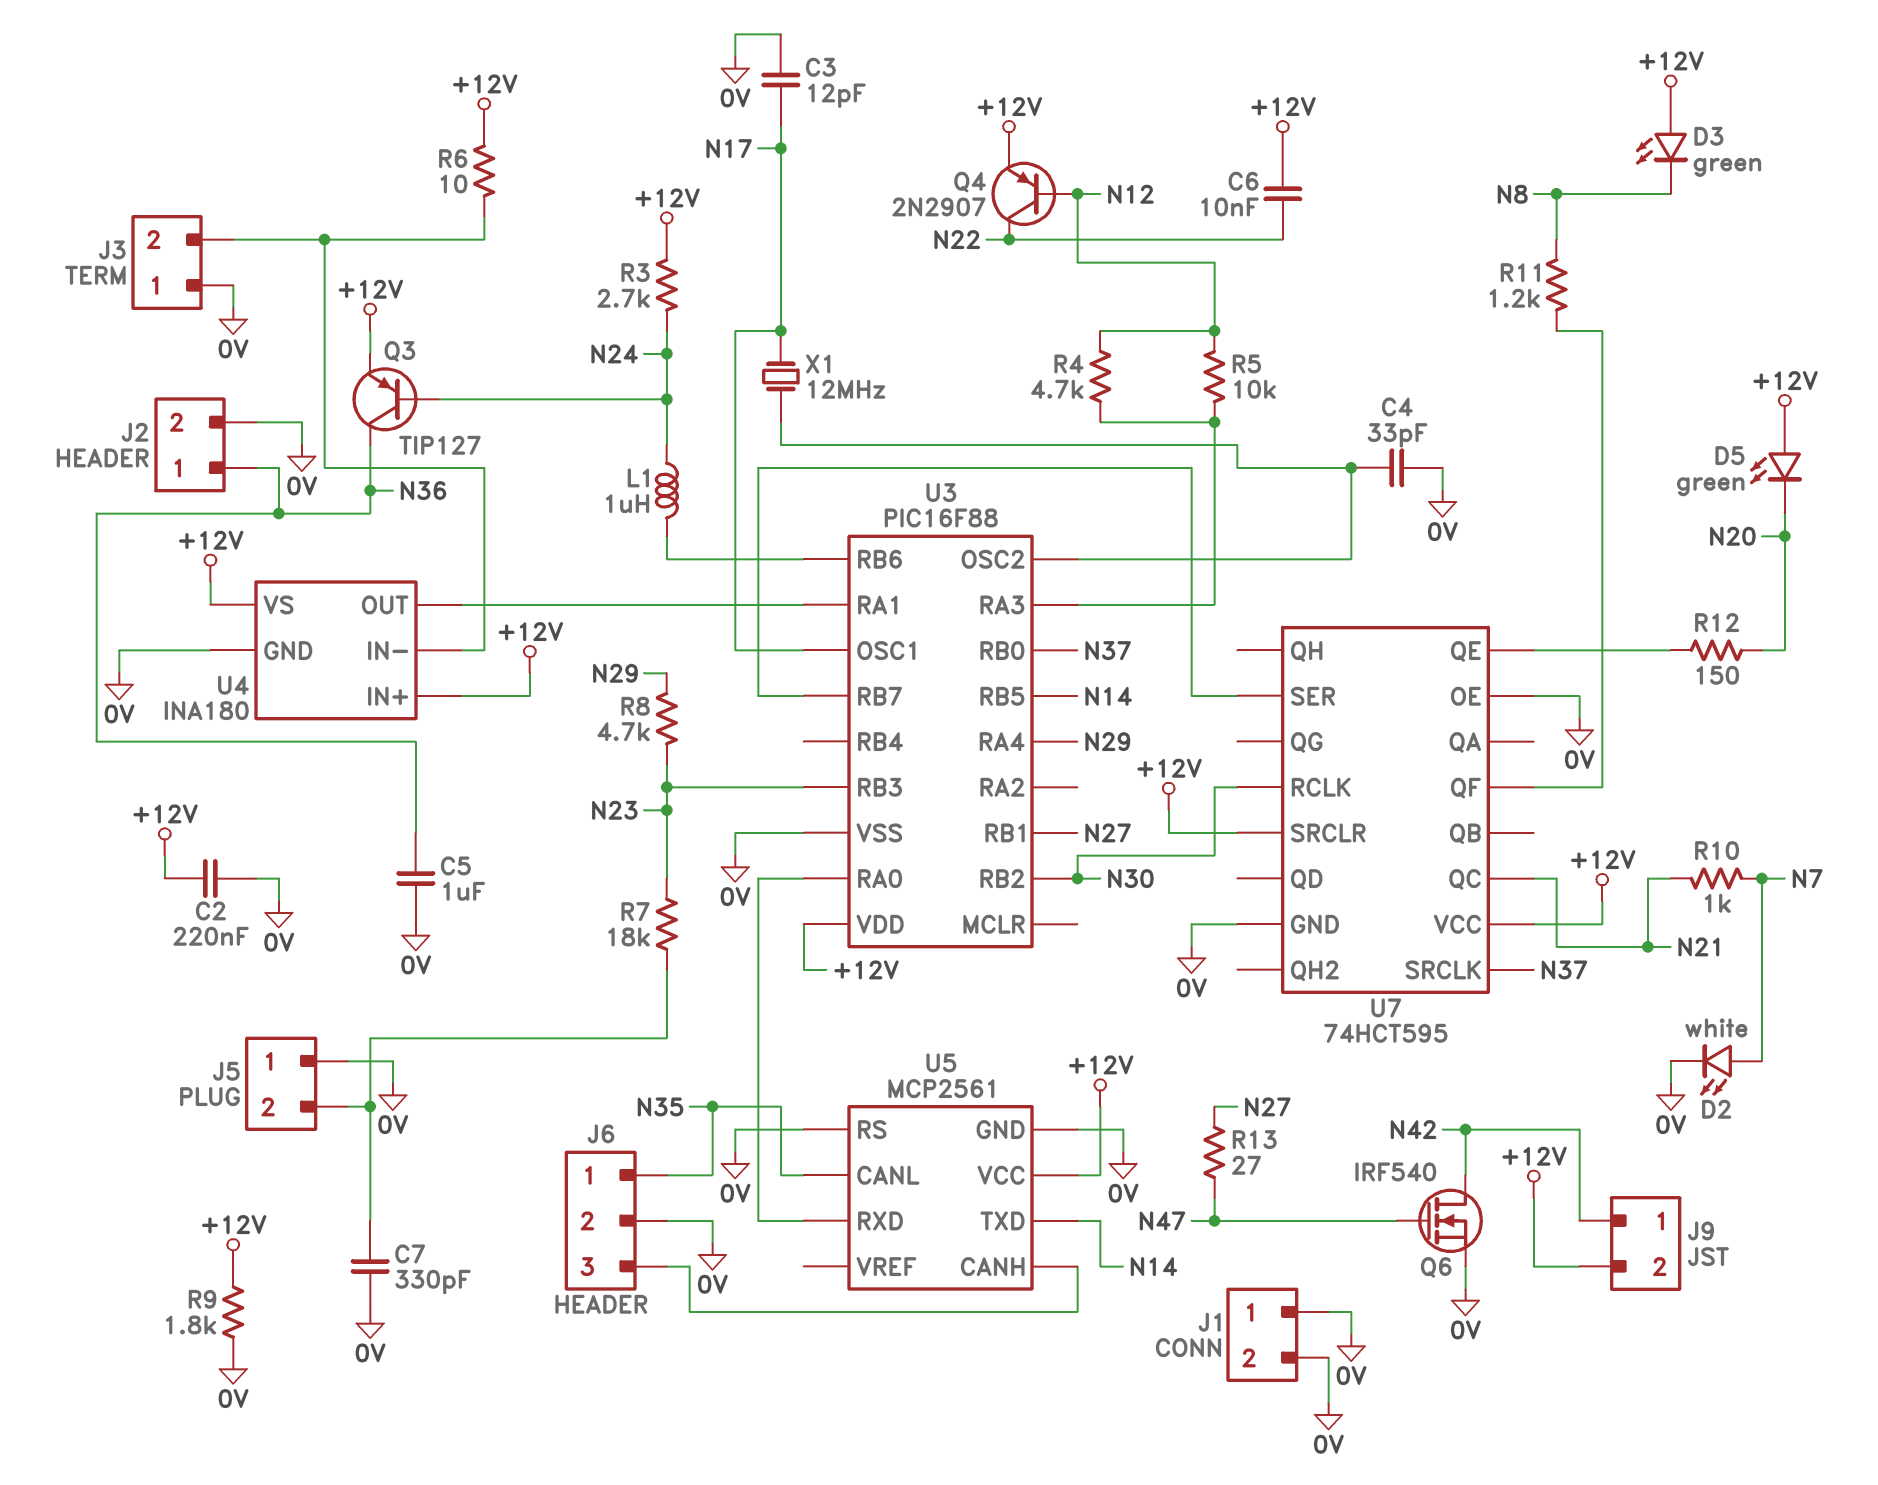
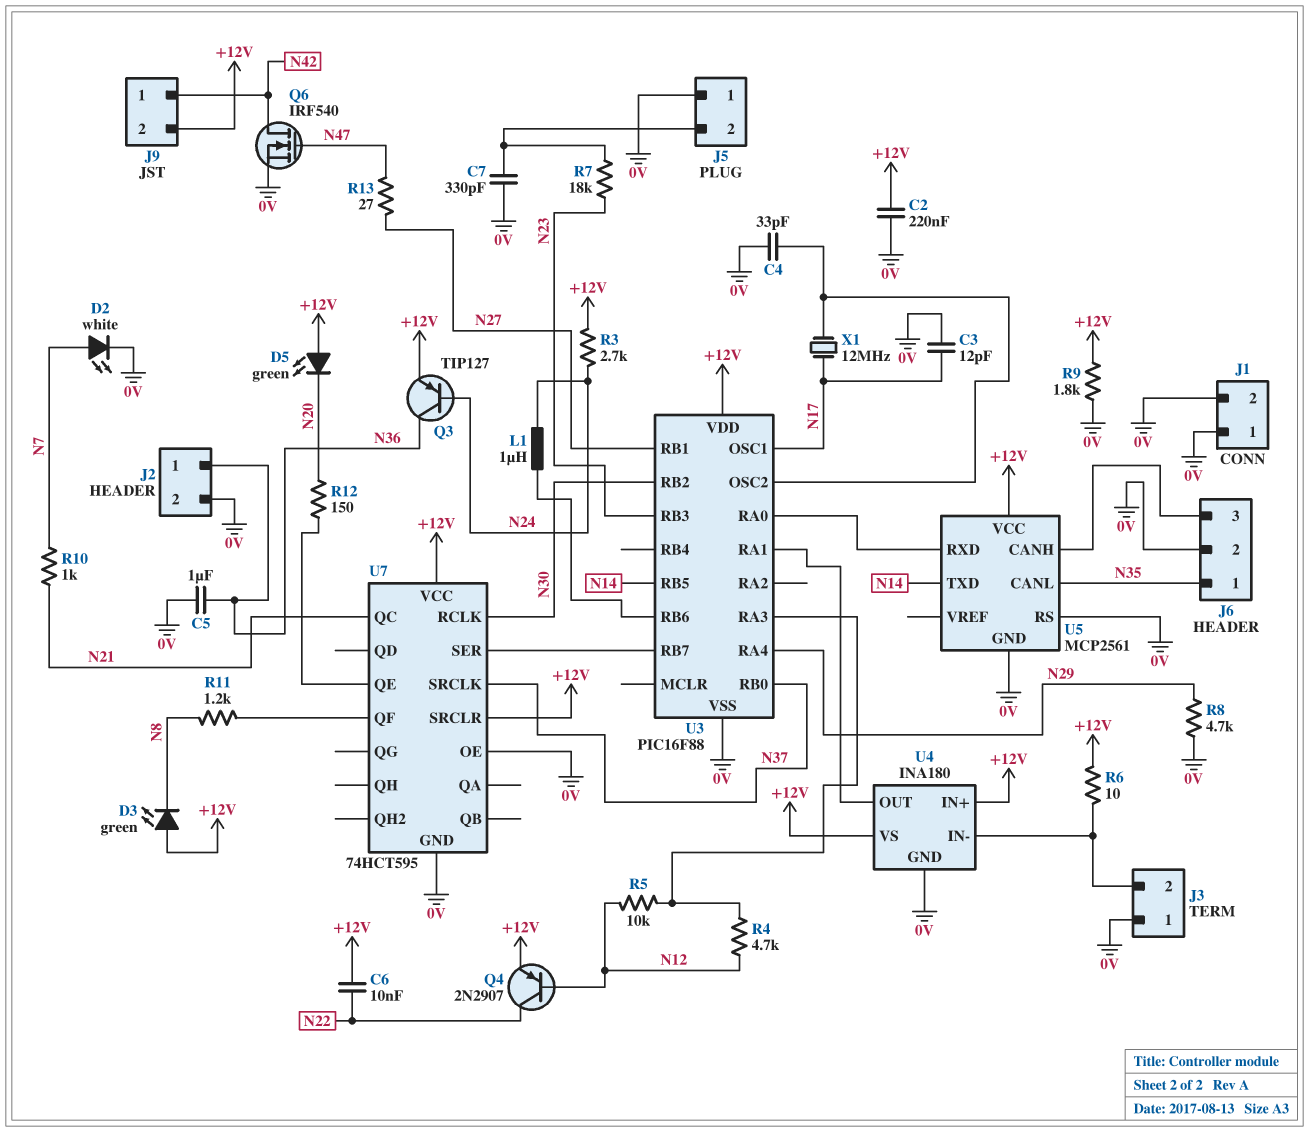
R8: 4.7k (N23, N29) -> 4.7k (0V, N29)

